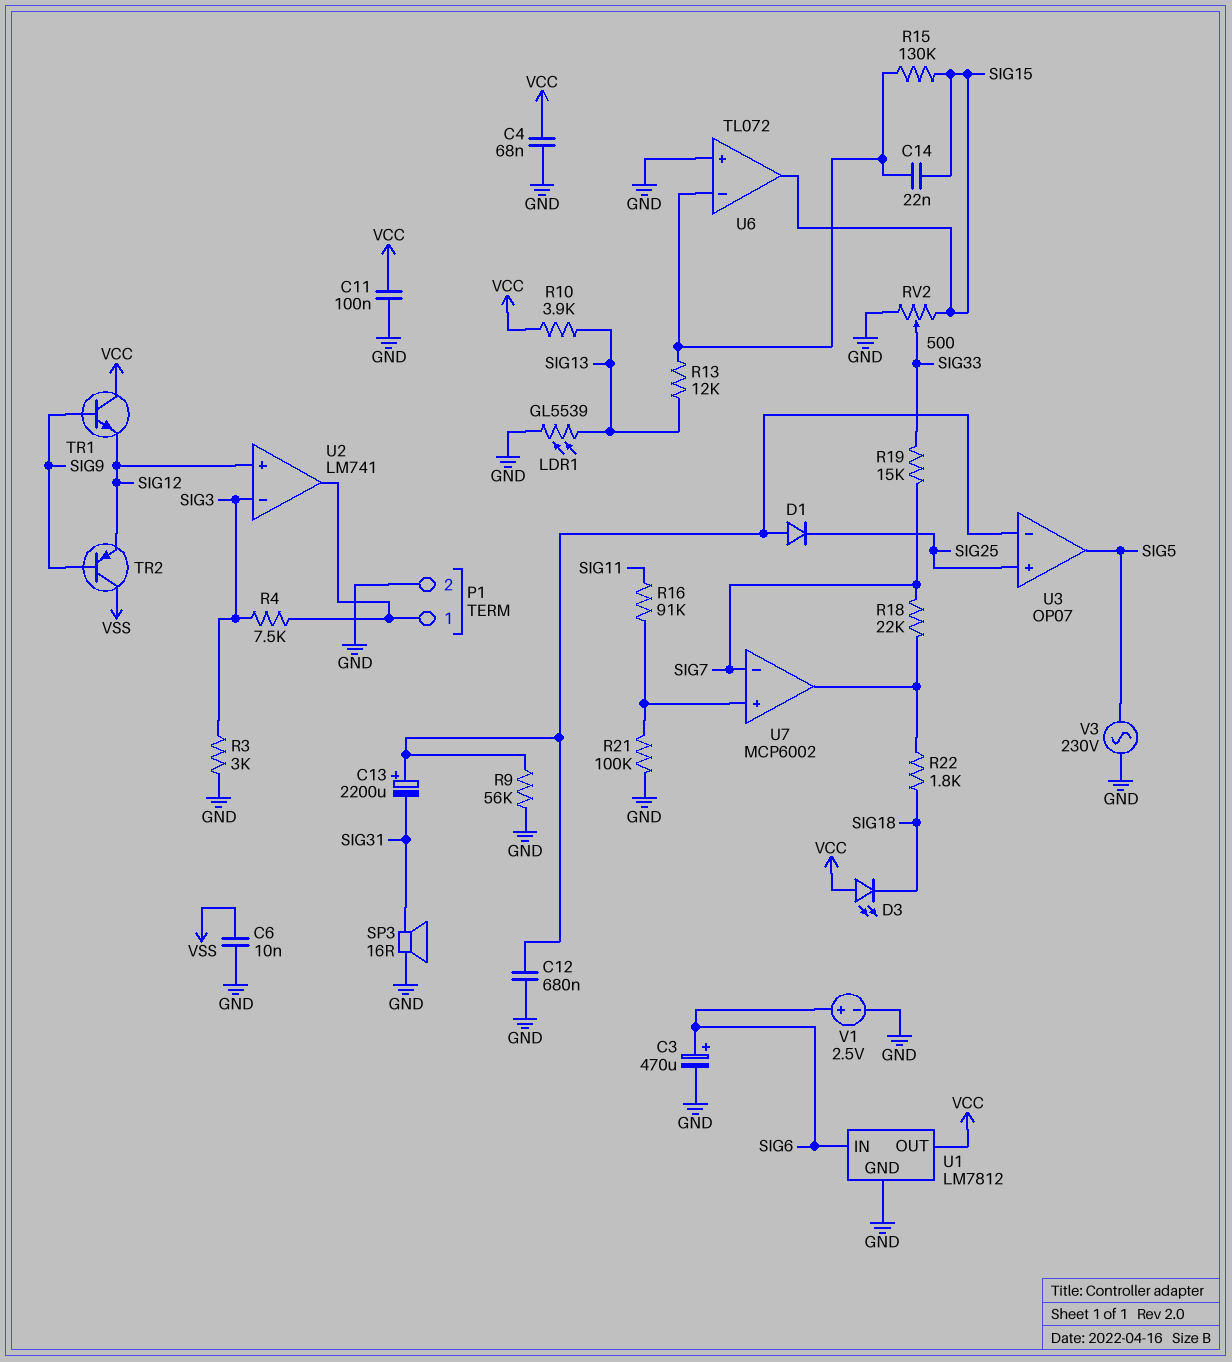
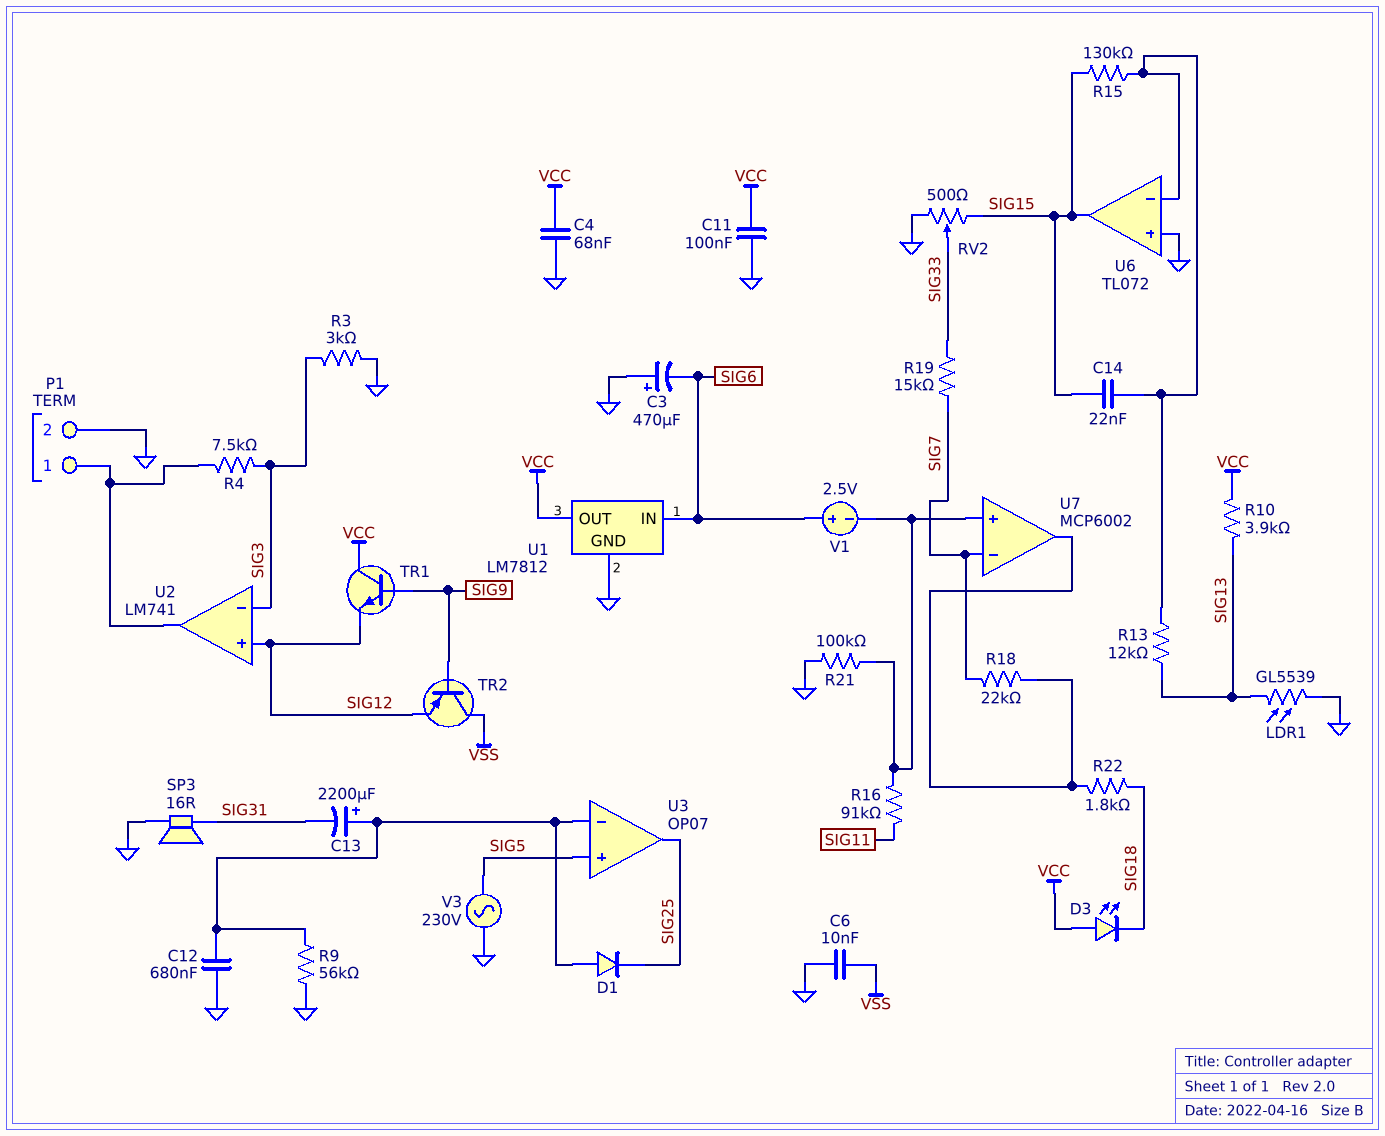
C3: 470uF (plus SIG6, minus GND) -> 470uF (plus GND, minus SIG6)
U3 pin in+: SIG25 -> SIG5
U3 pin out: SIG5 -> SIG25
V1: 2.5V (plus SIG6, minus GND) -> 2.5V (plus SIG6, minus U7/in+)

